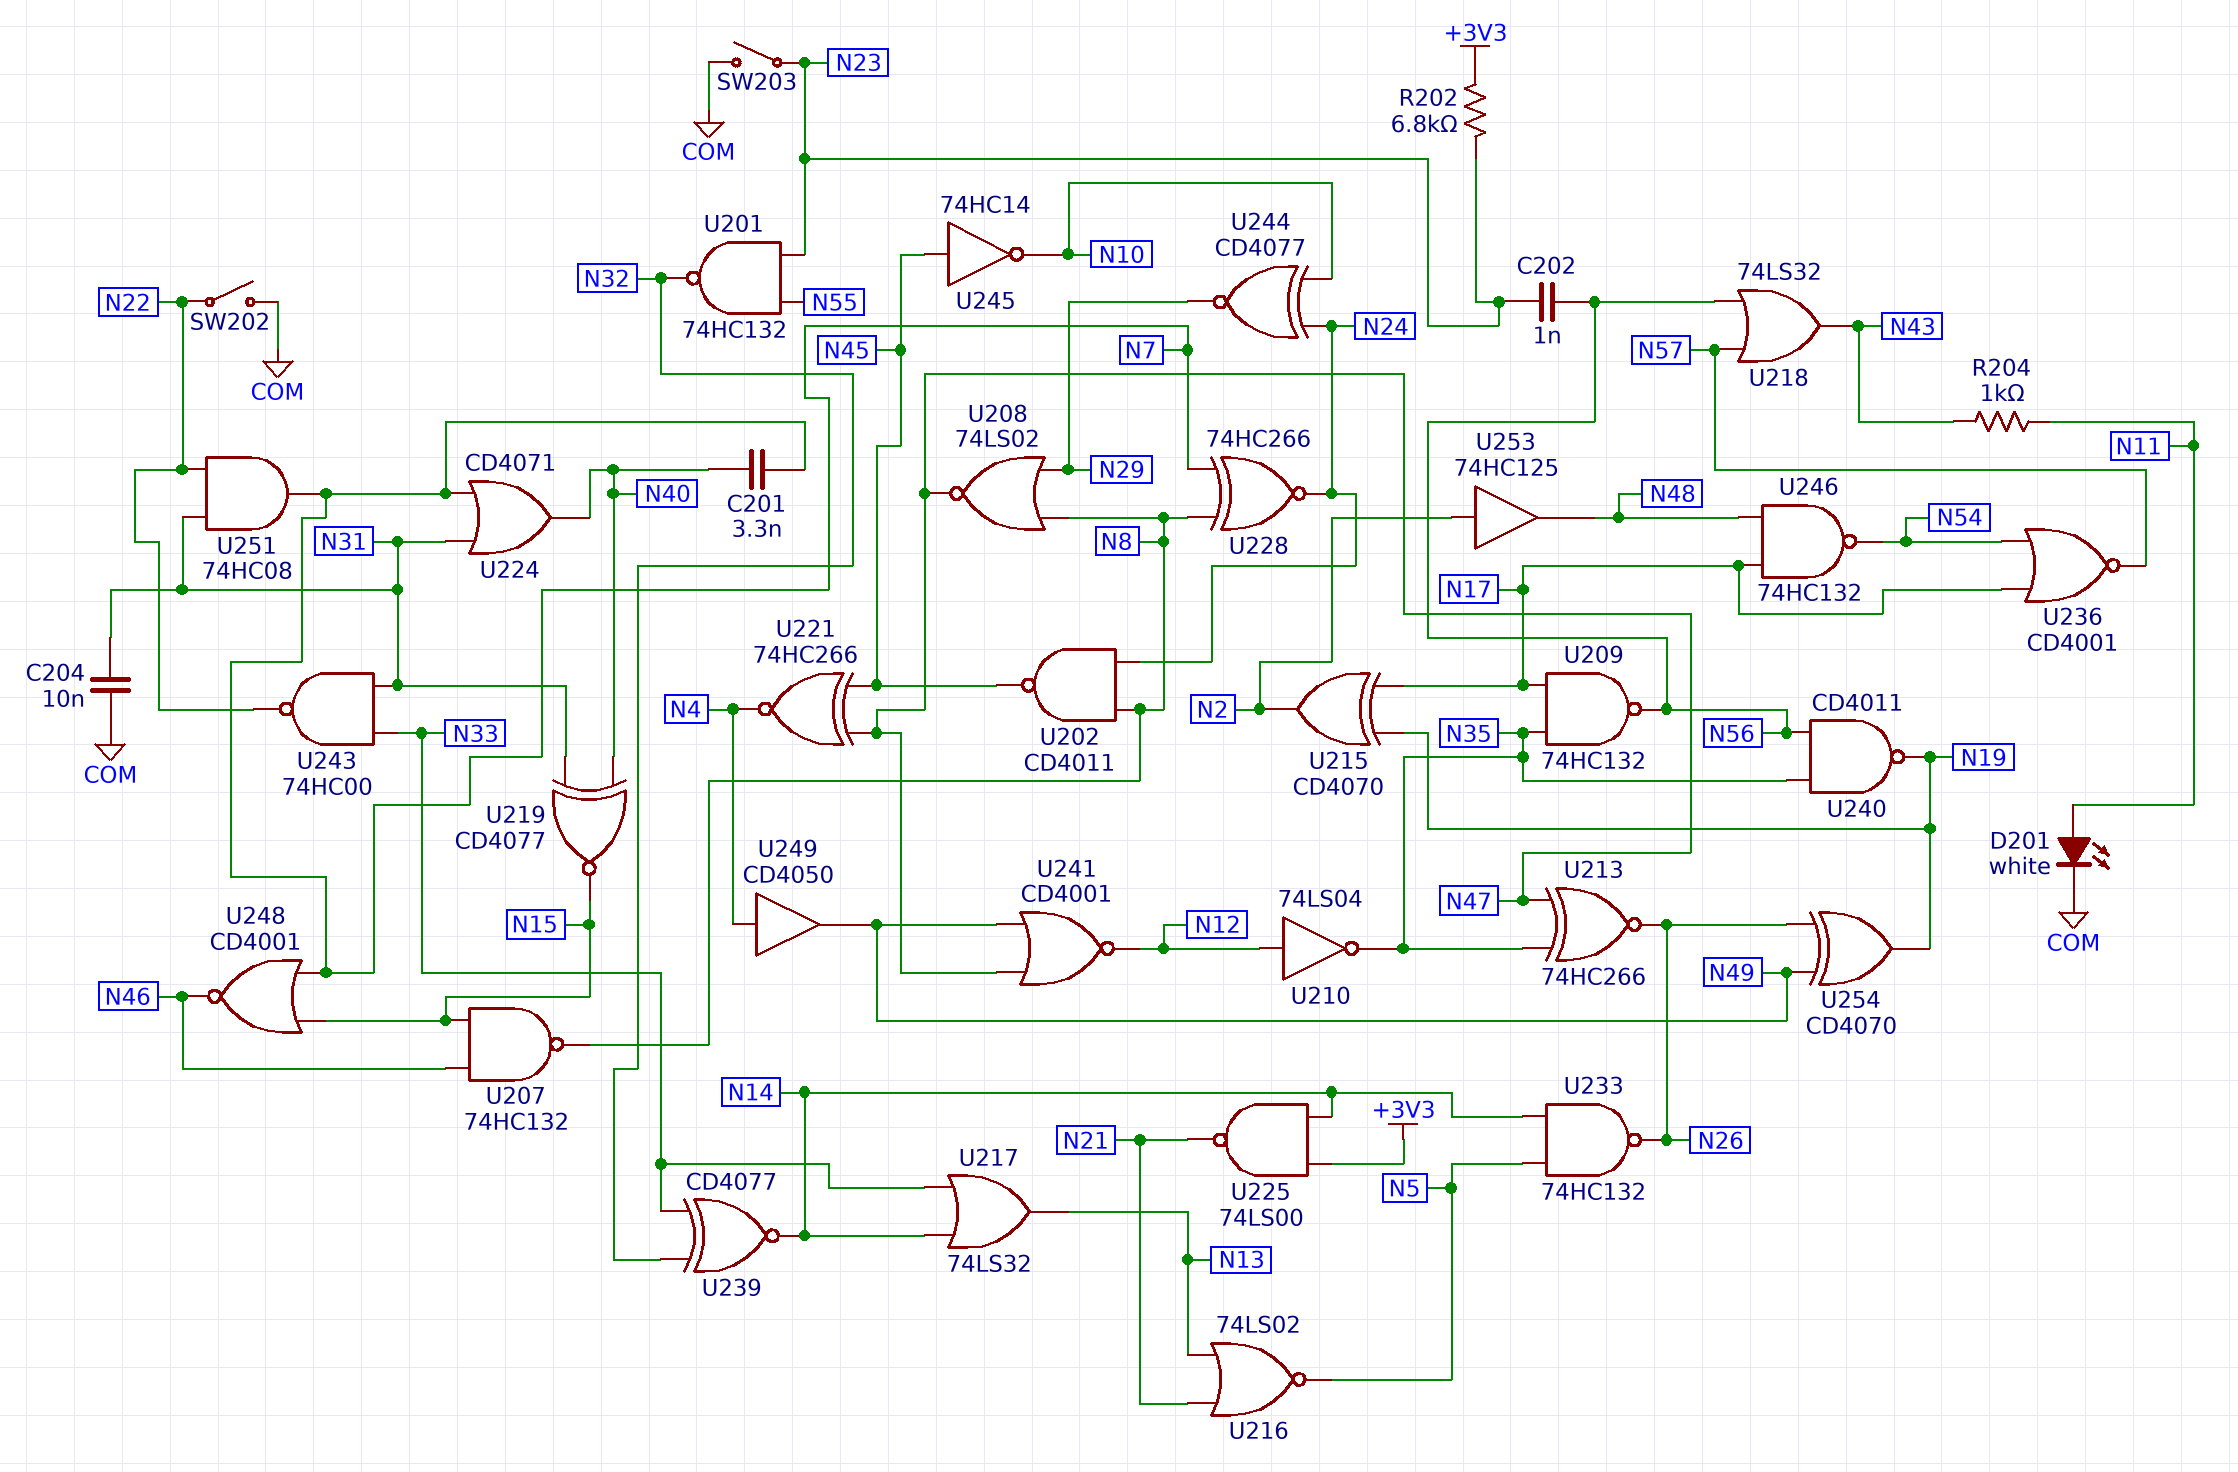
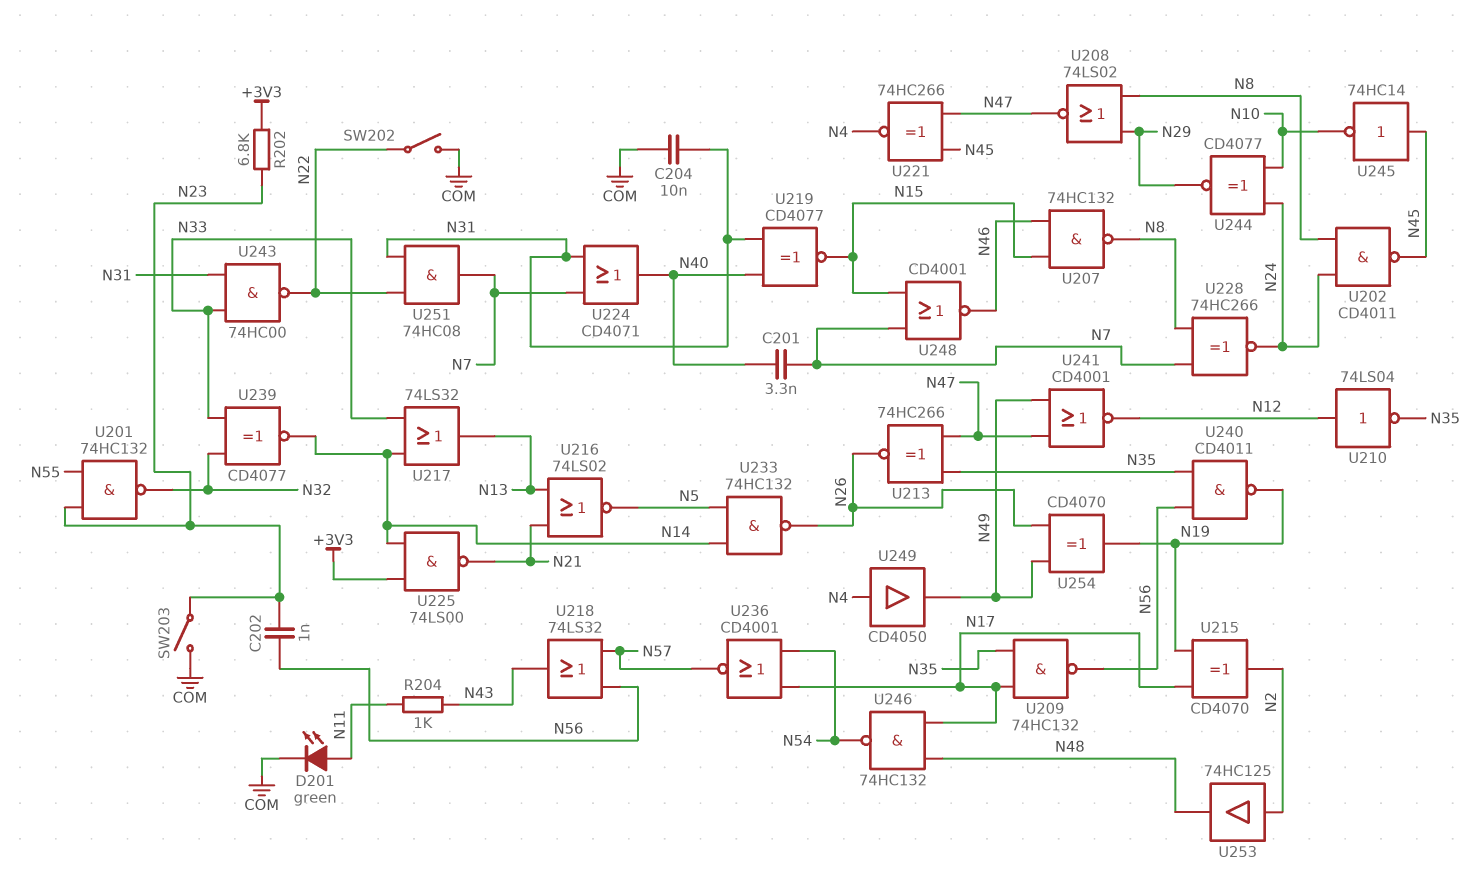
D201: LED white (A N11, K COM) -> LED green (A N11, K COM)

